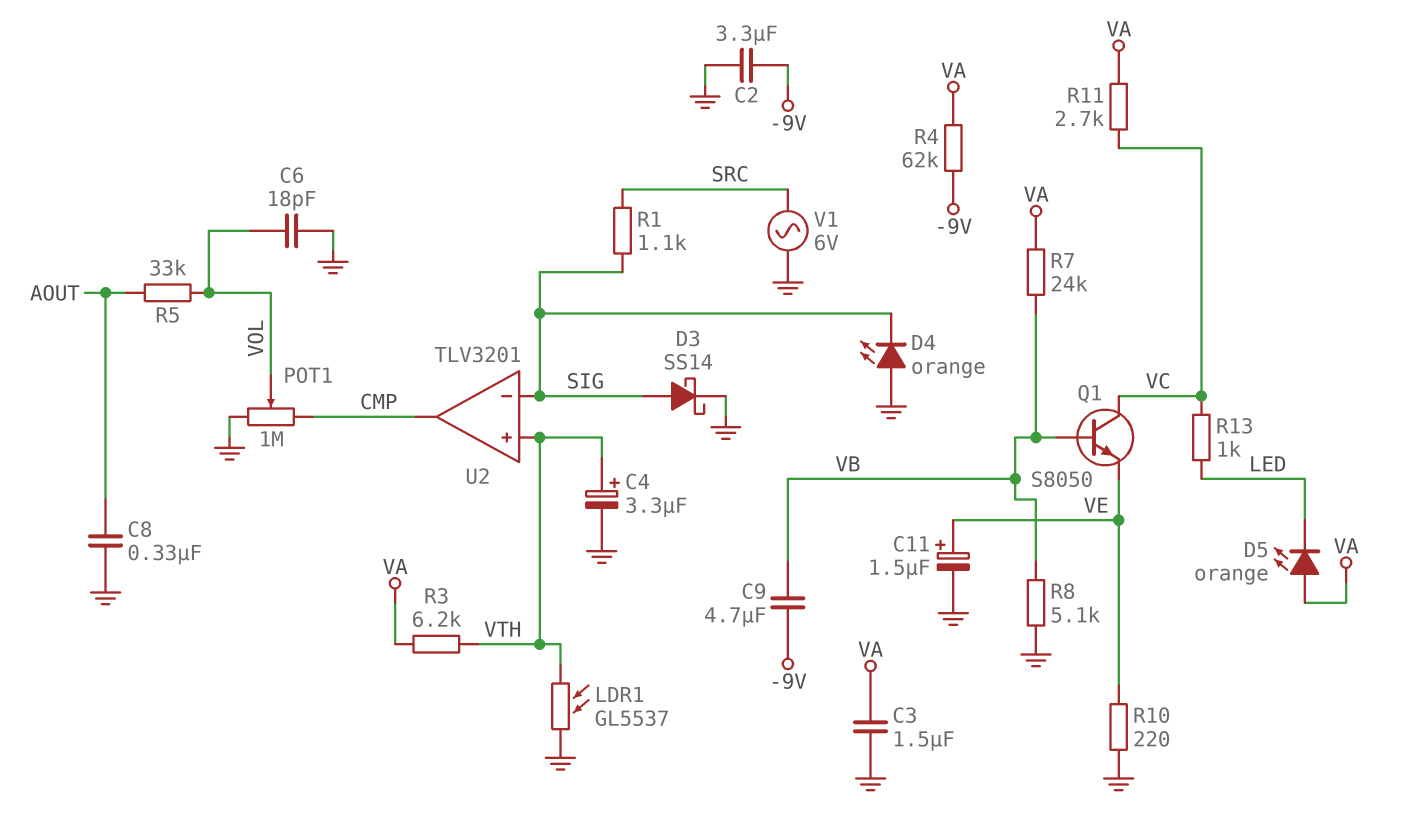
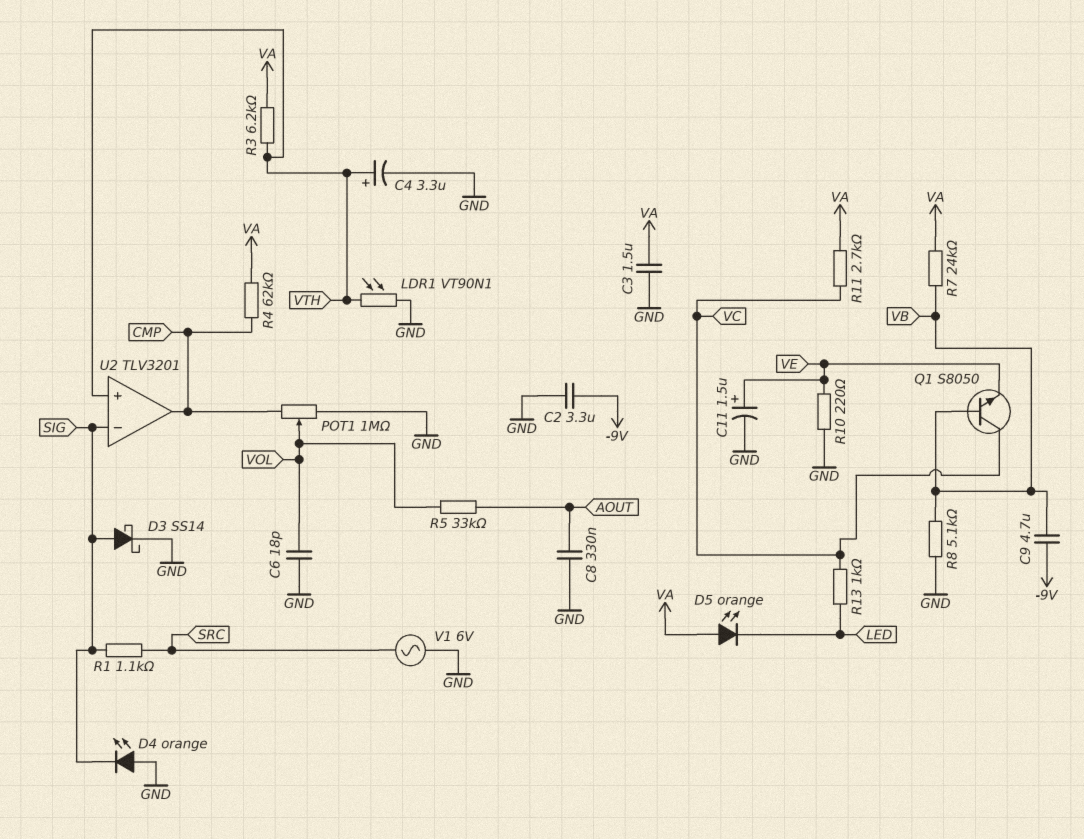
LDR1: GL5537 (GND, VTH) -> VT90N1 (GND, VTH)
R4: 62k (-9V, VA) -> 62k (CMP, VA)

